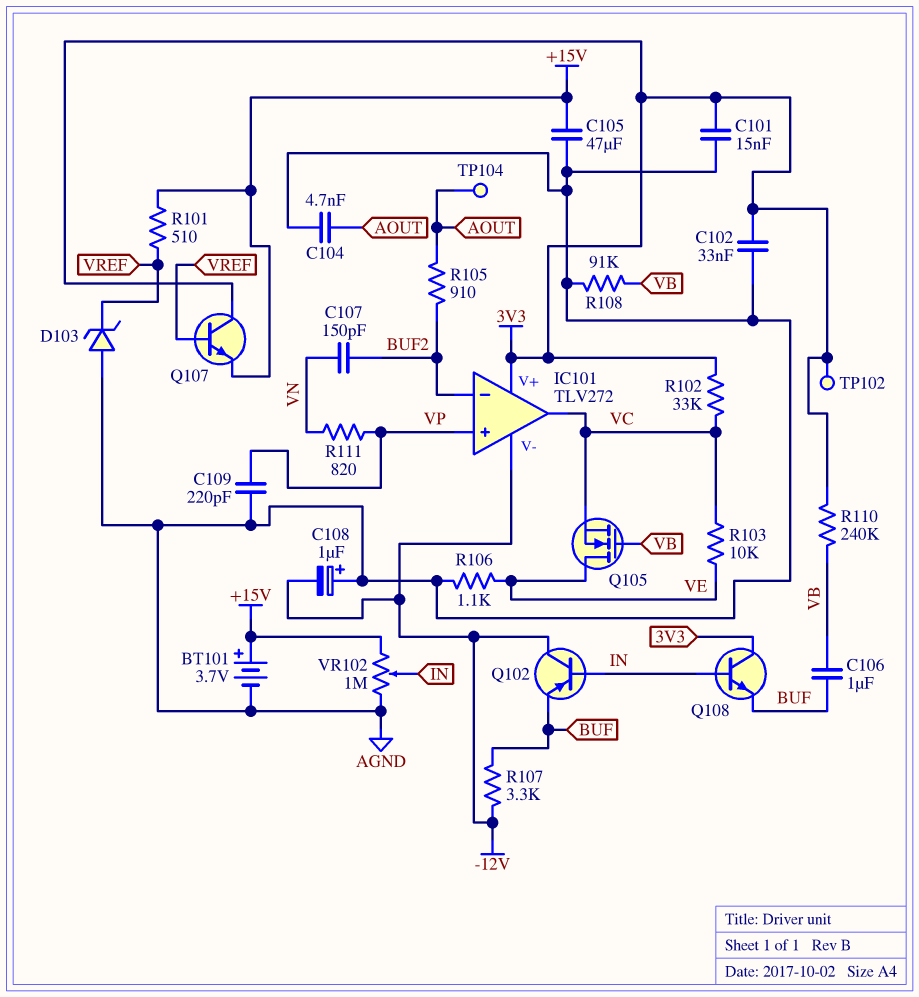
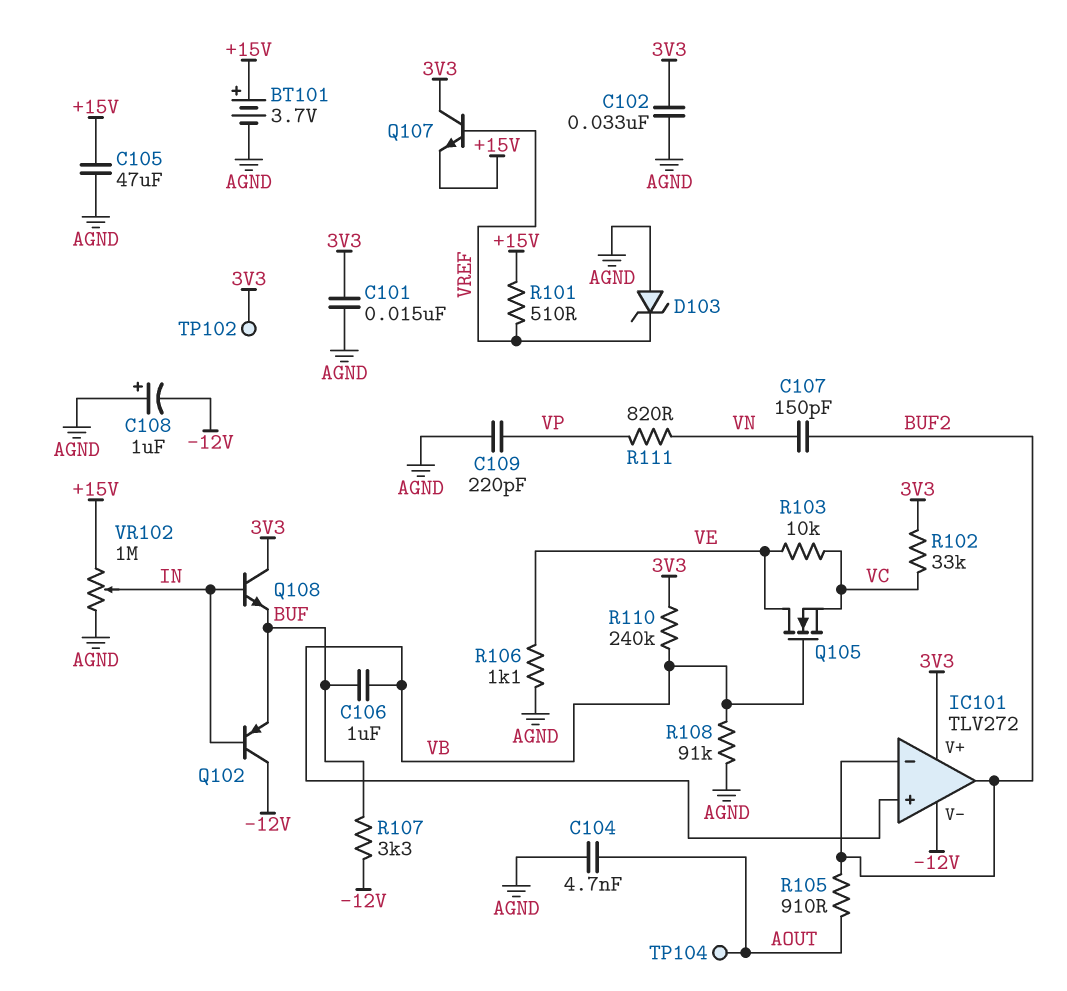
IC101 pin in+: VP -> VB
IC101 pin out: VC -> BUF2

